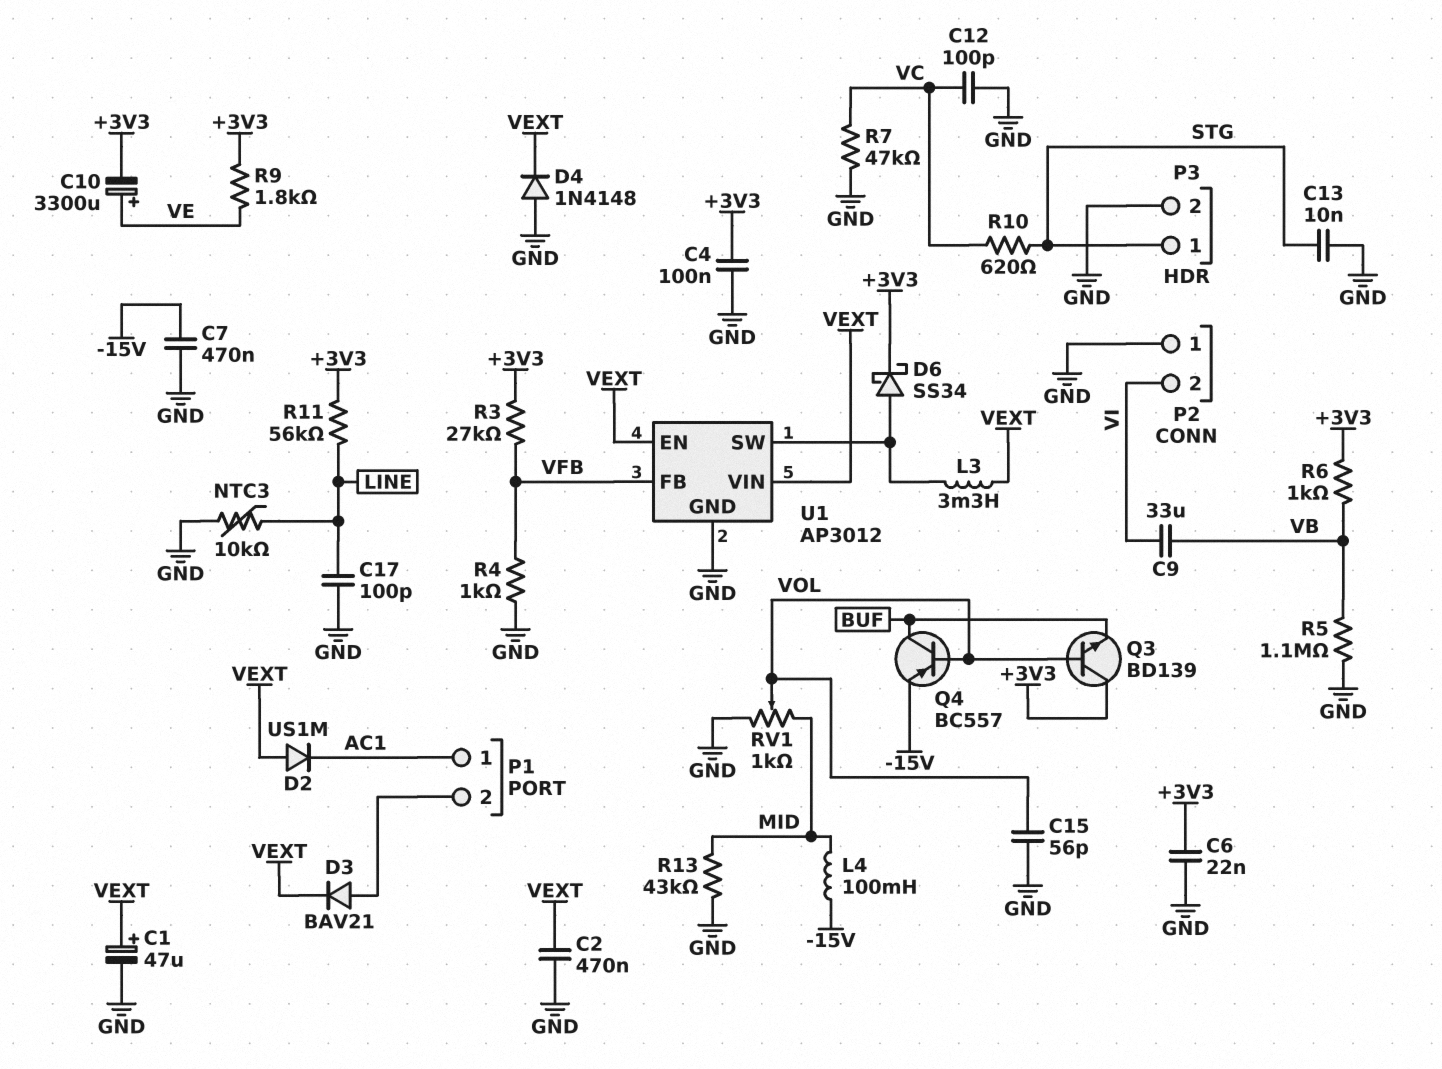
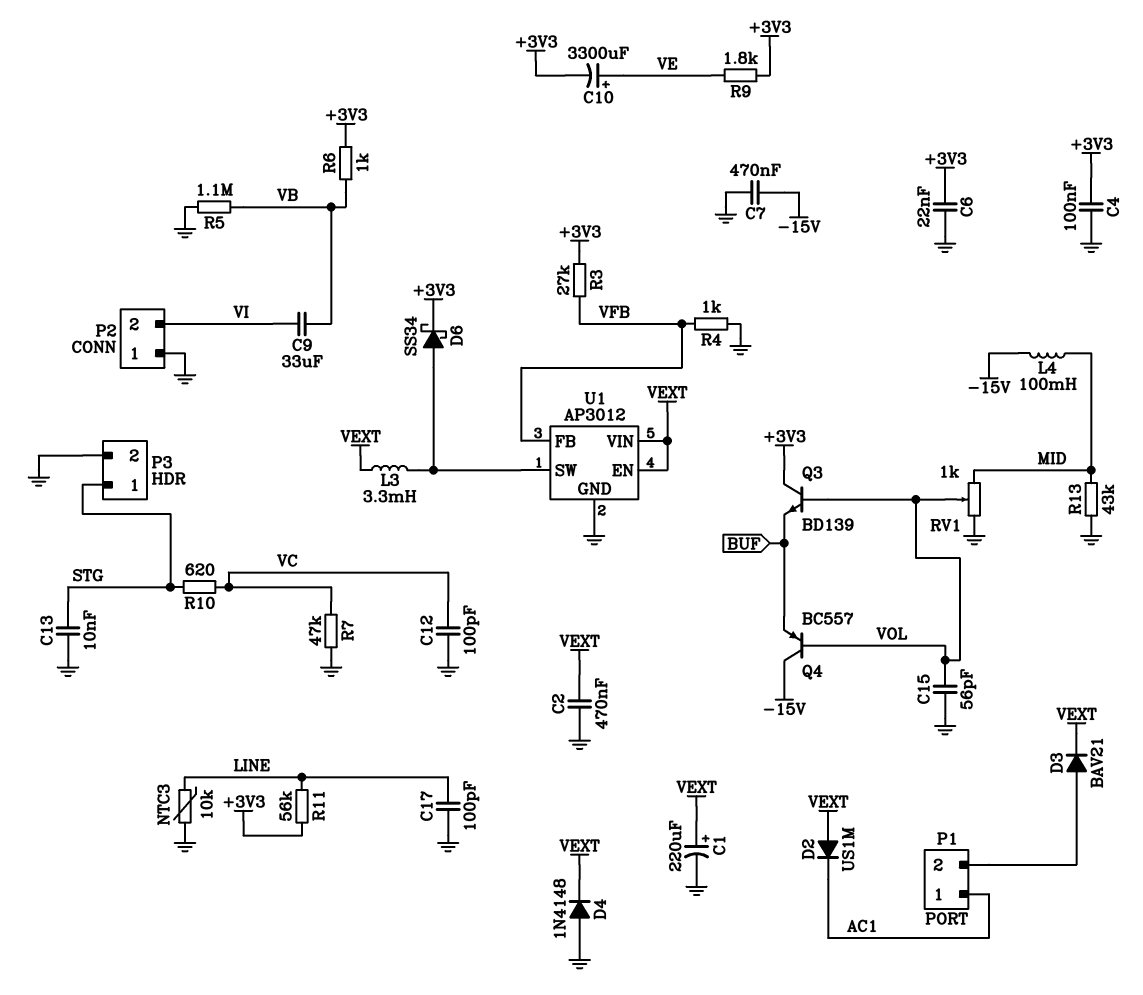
C1: 47uF (plus VEXT, minus GND) -> 220uF (plus VEXT, minus GND)
Q4: PNP BC557 (B VOL, C BUF, E -15V) -> PNP BC557 (B VOL, C -15V, E BUF)

